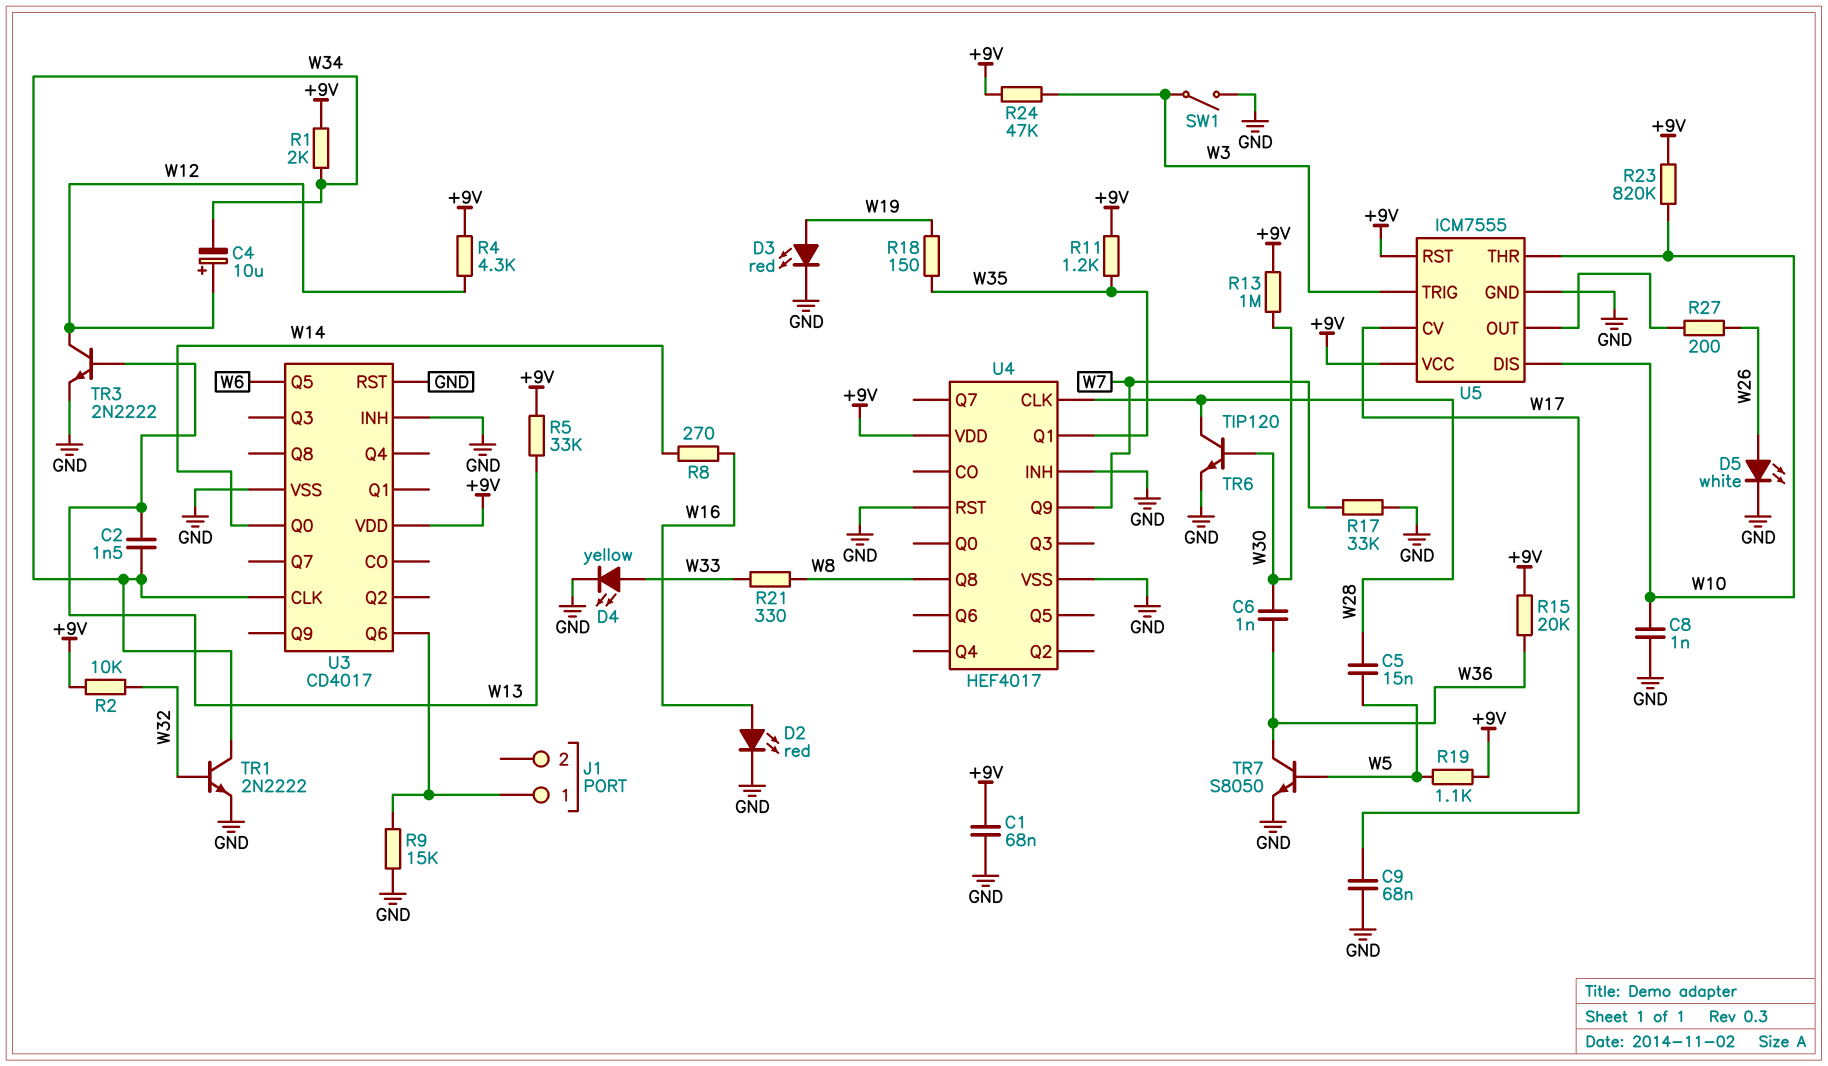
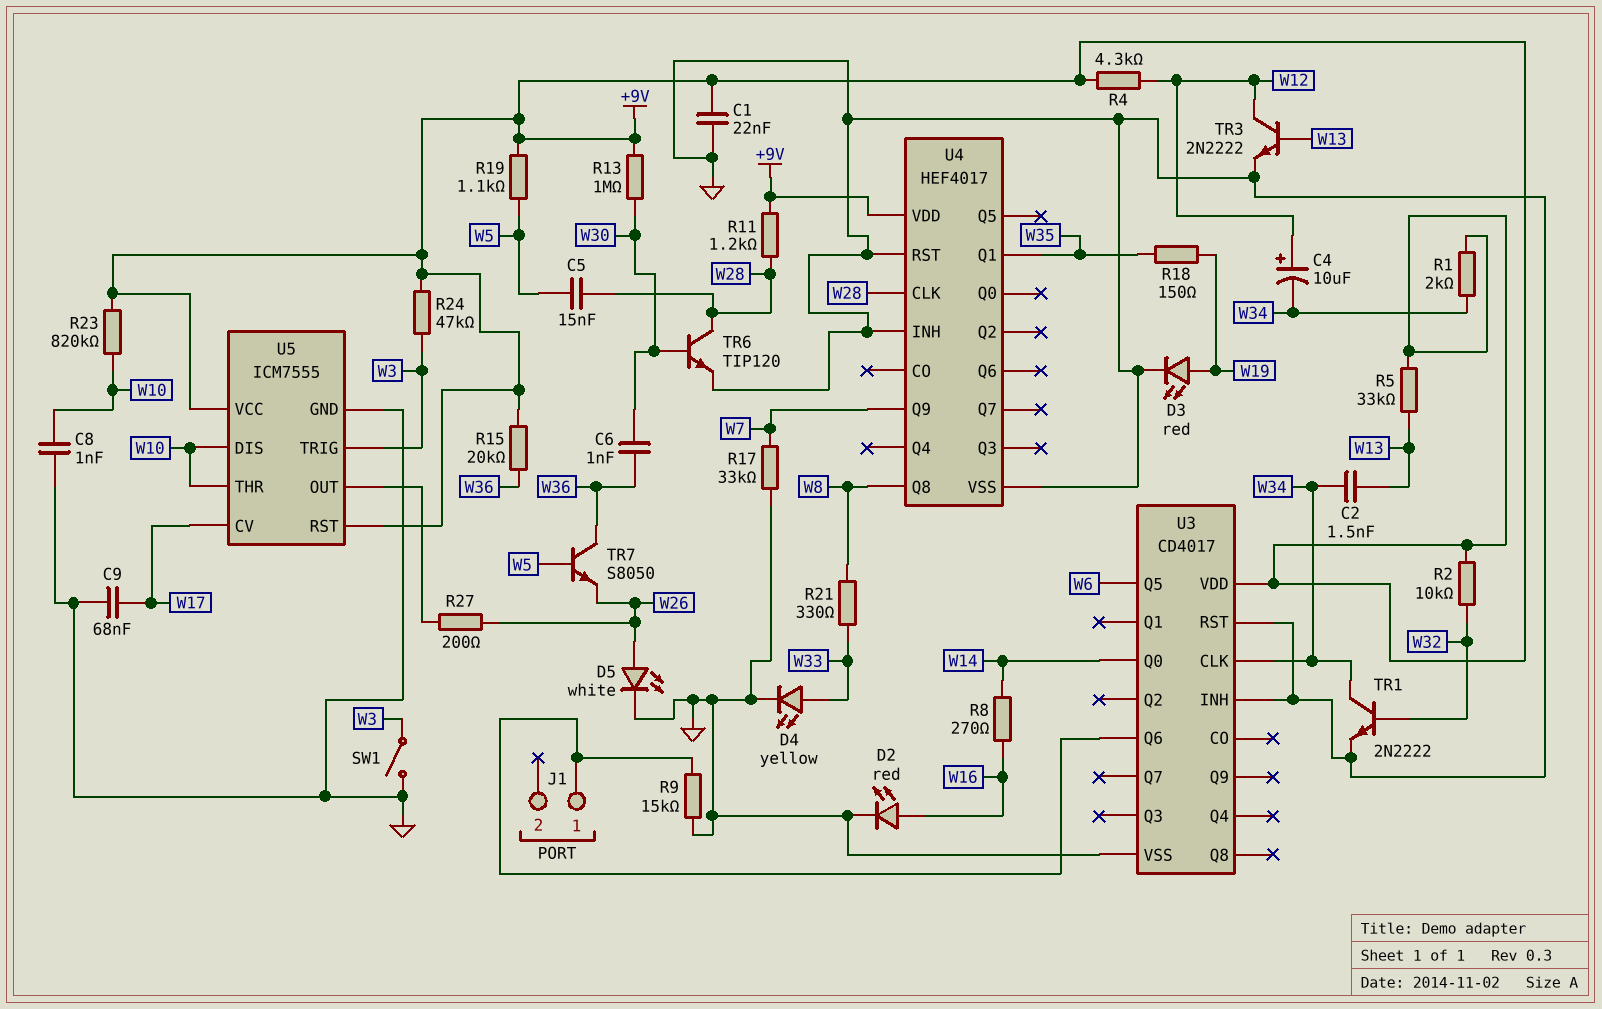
C1: 68nF (+9V, GND) -> 22nF (+9V, GND)
R11: 1.2k (+9V, W35) -> 1.2k (+9V, W28)
TR7: NPN S8050 (B W5, C W36, E GND) -> NPN S8050 (B W5, C W36, E W26)

